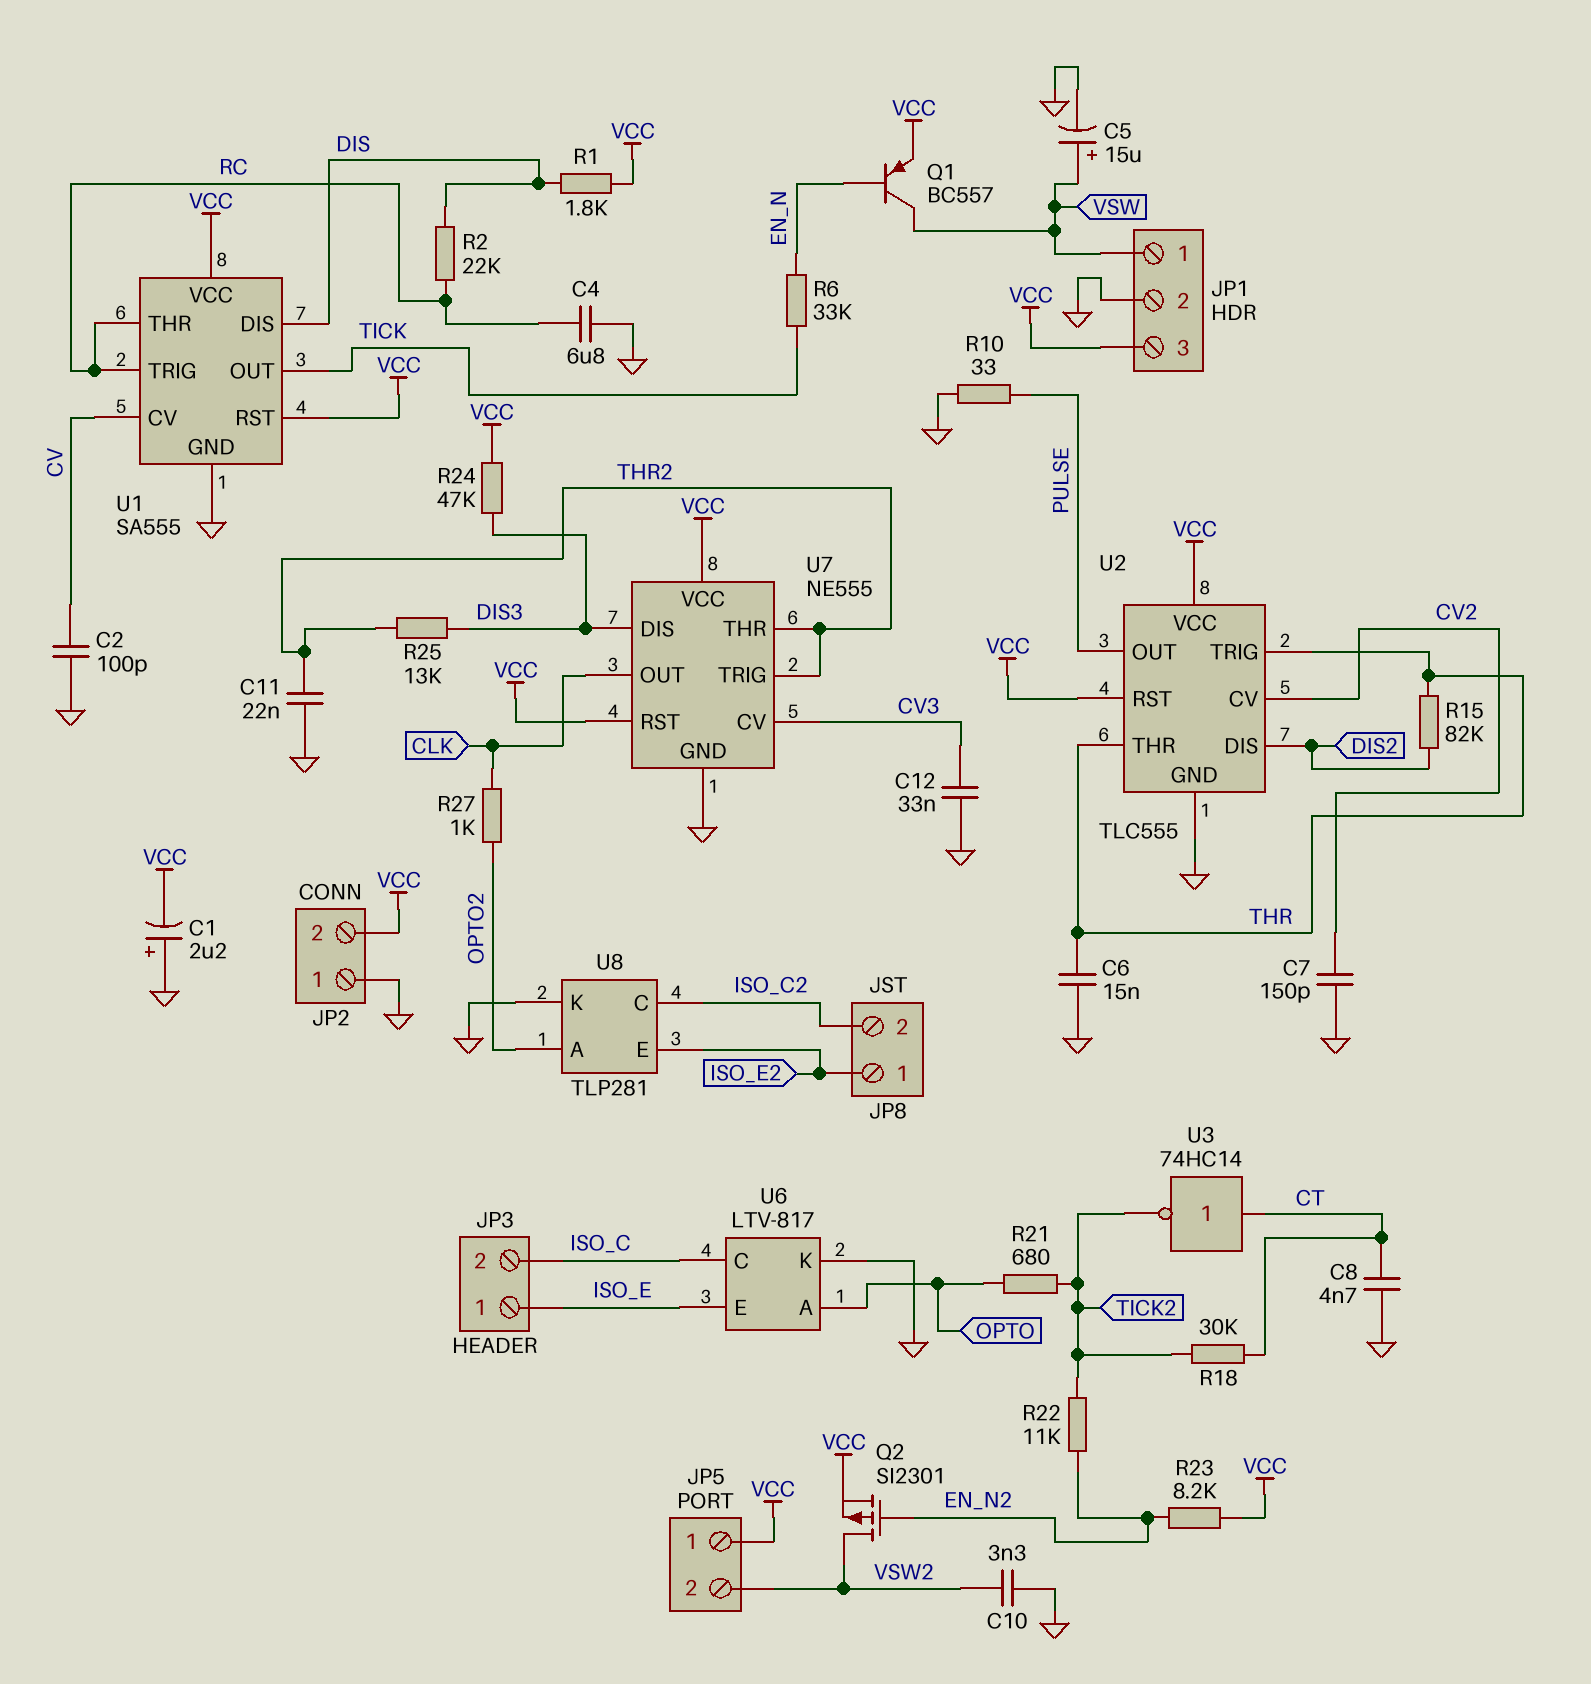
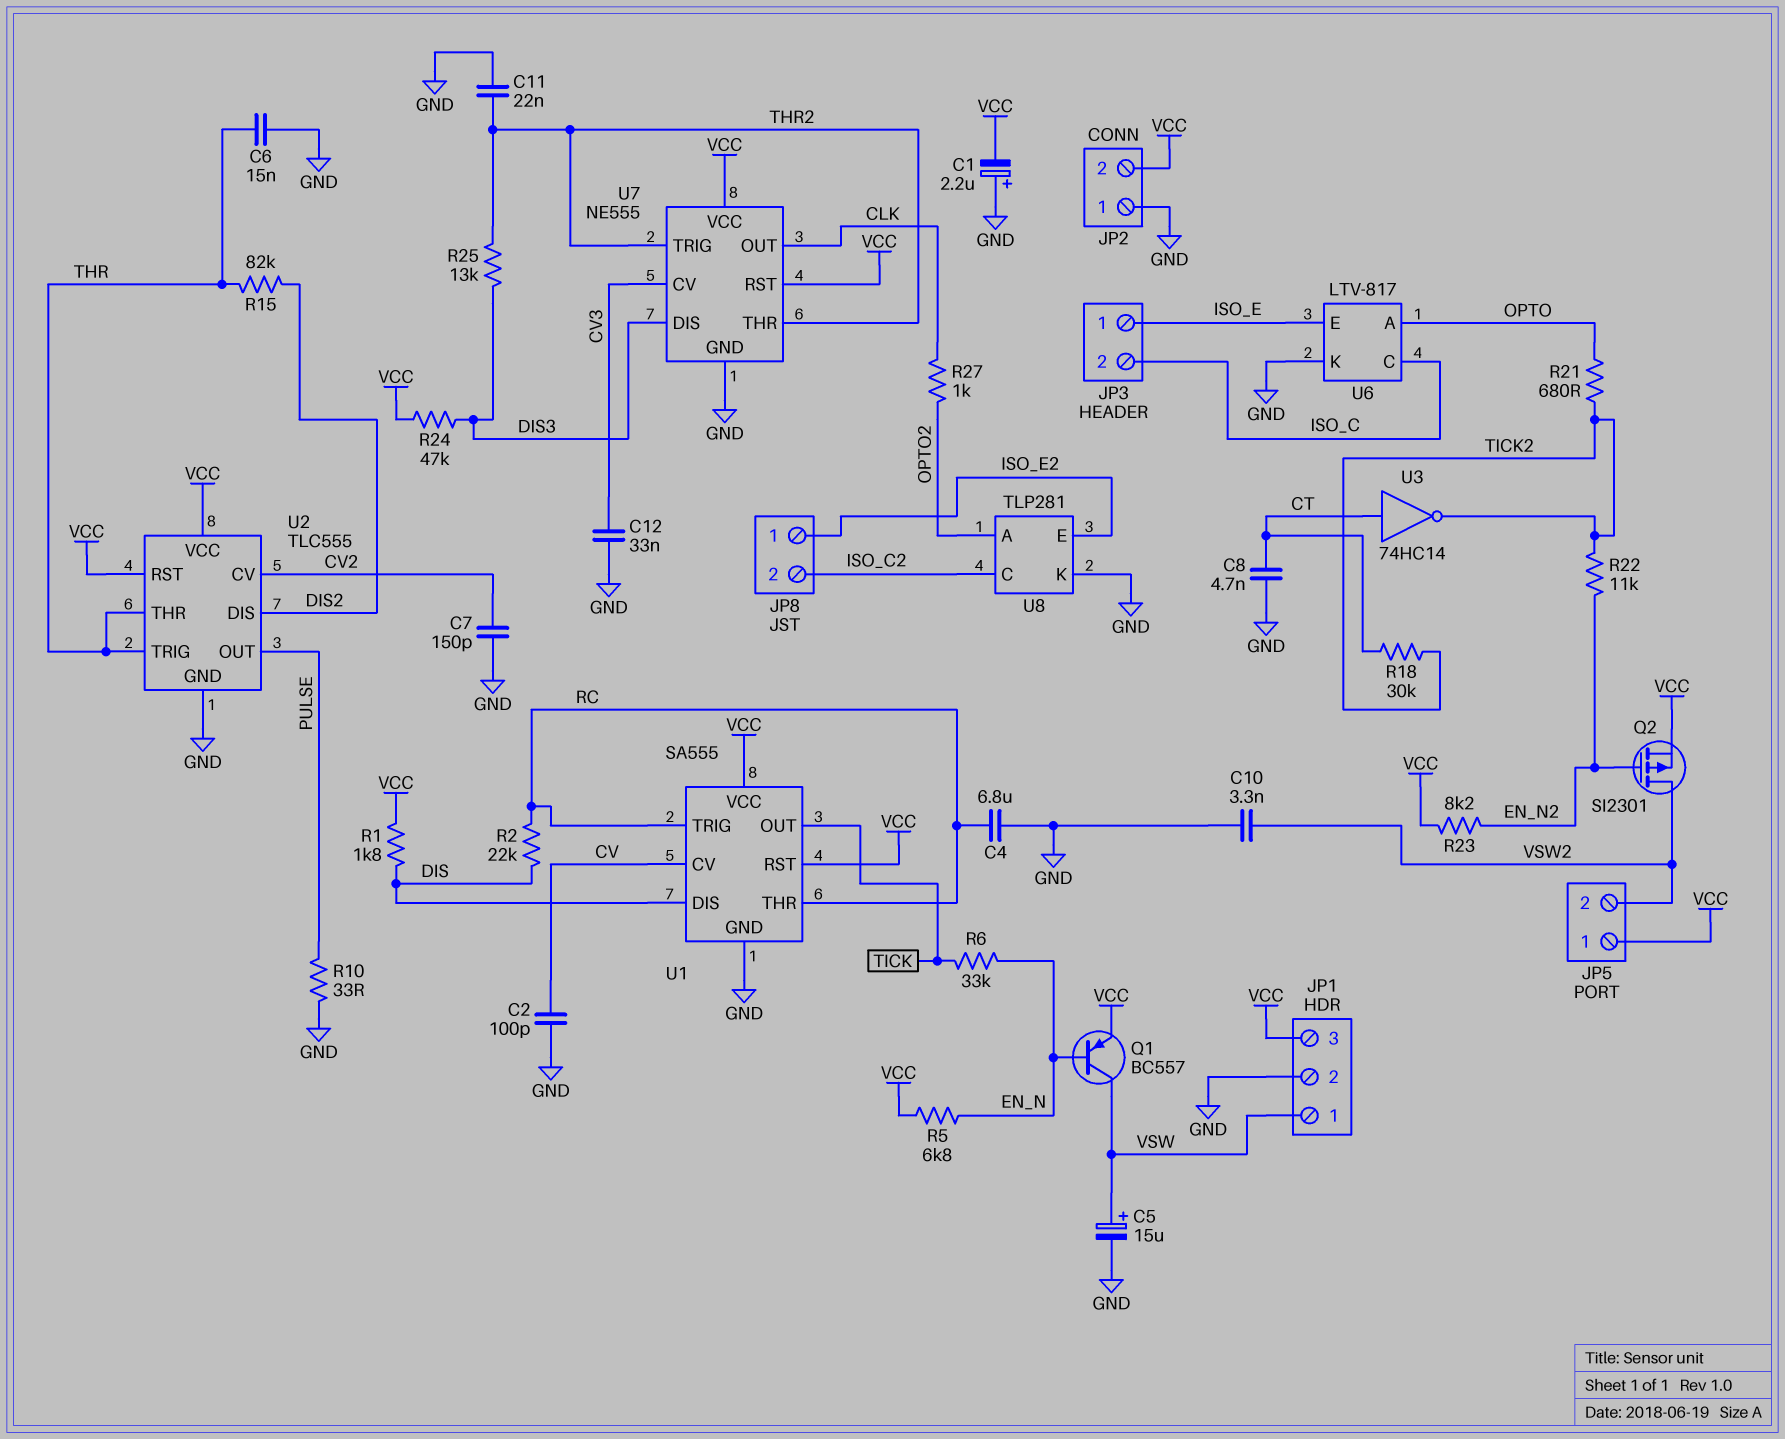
R5: none -> 6.8k (EN_N, VCC)

